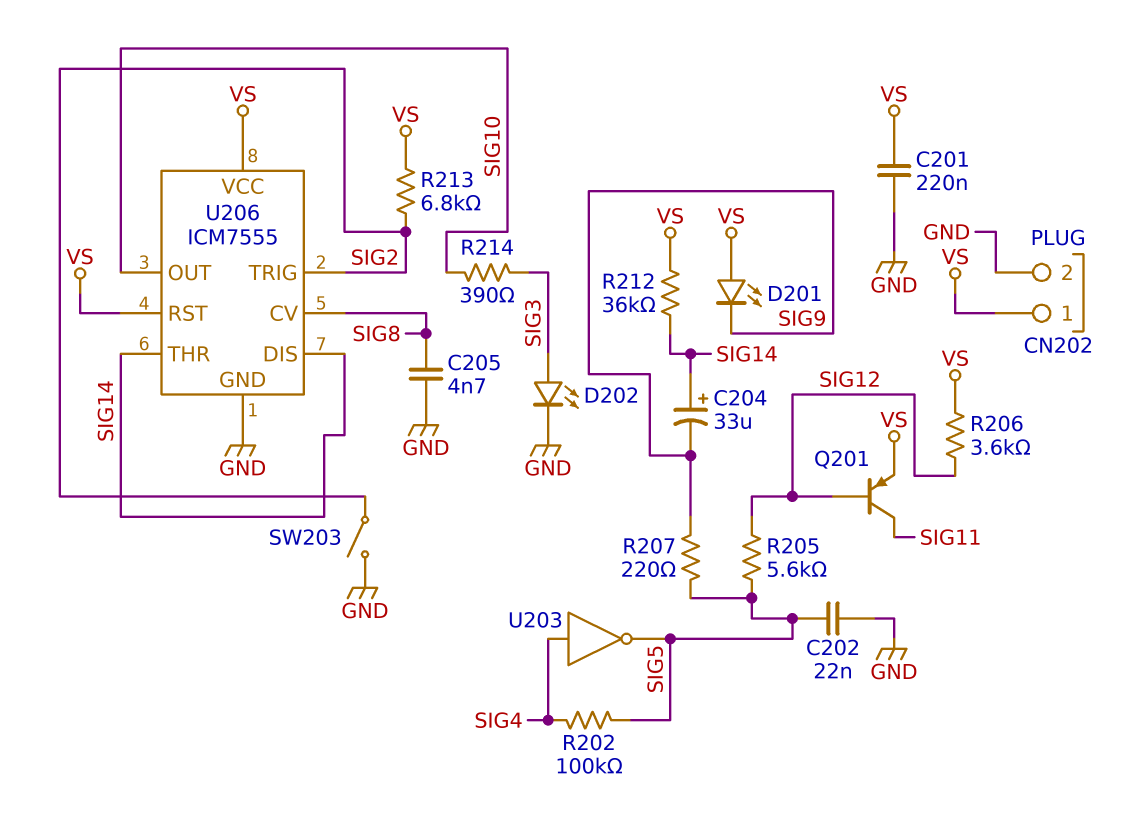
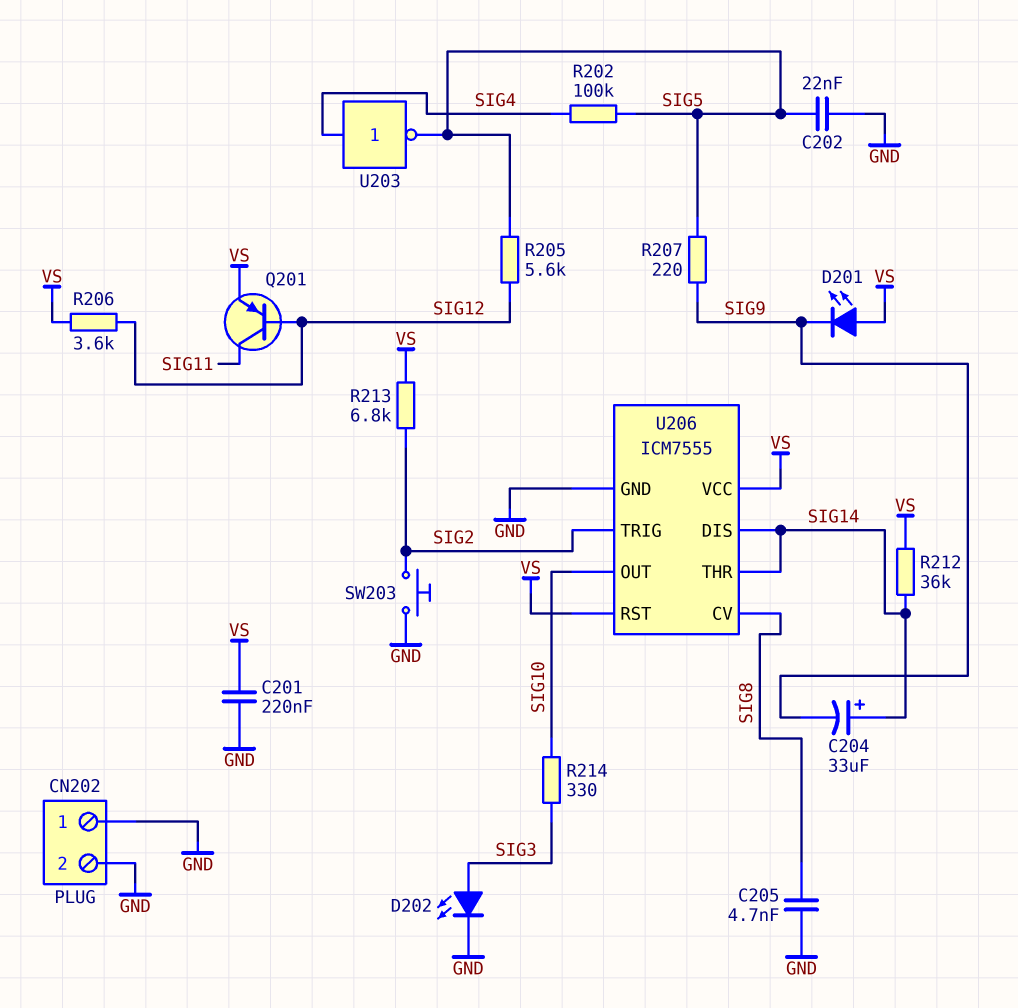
CN202 pin 1: VS -> GND
R214: 390 (SIG3, SIG10) -> 330 (SIG3, SIG10)
SW203: switch (GND, SIG2) -> button (GND, SIG2)

